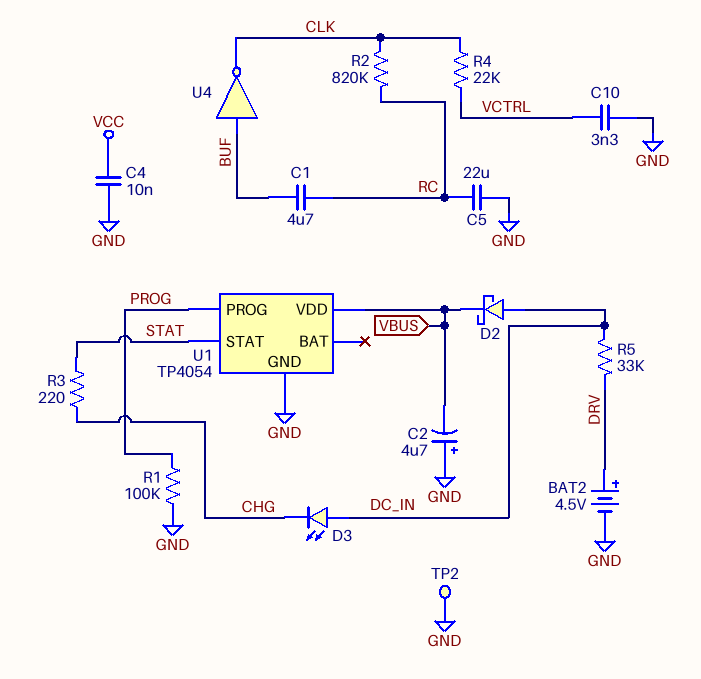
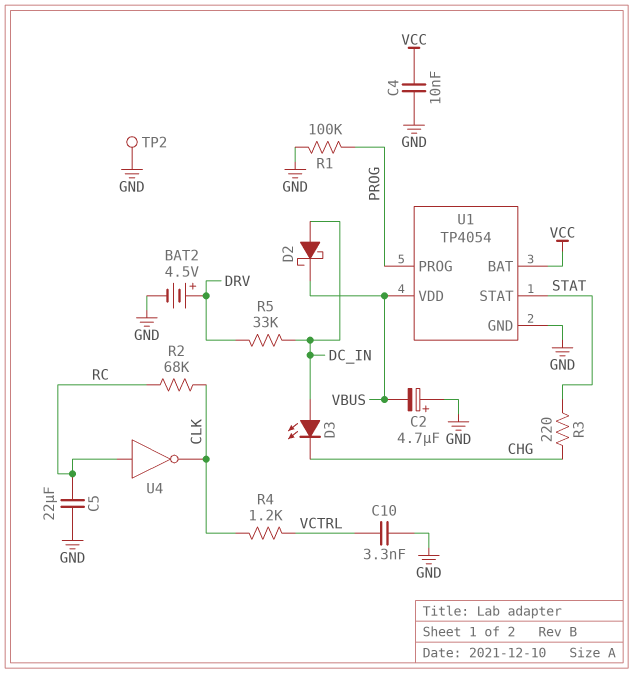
C1: 4.7uF (BUF, RC) -> none
R2: 820k (CLK, RC) -> 68k (CLK, RC)
R4: 22k (CLK, VCTRL) -> 1.2k (CLK, VCTRL)
U1 pin BAT: none -> VCC
U4: NOT (in BUF, out CLK) -> NOT (in RC, out CLK)

